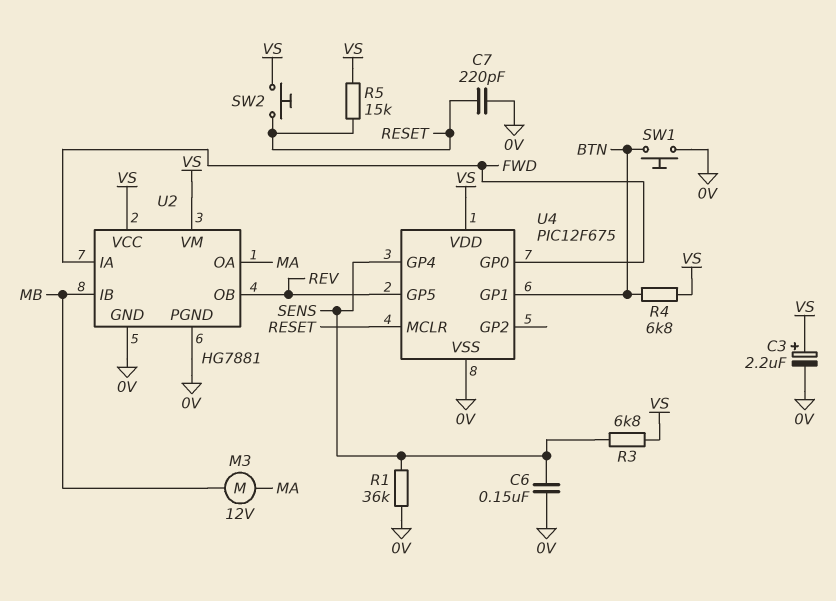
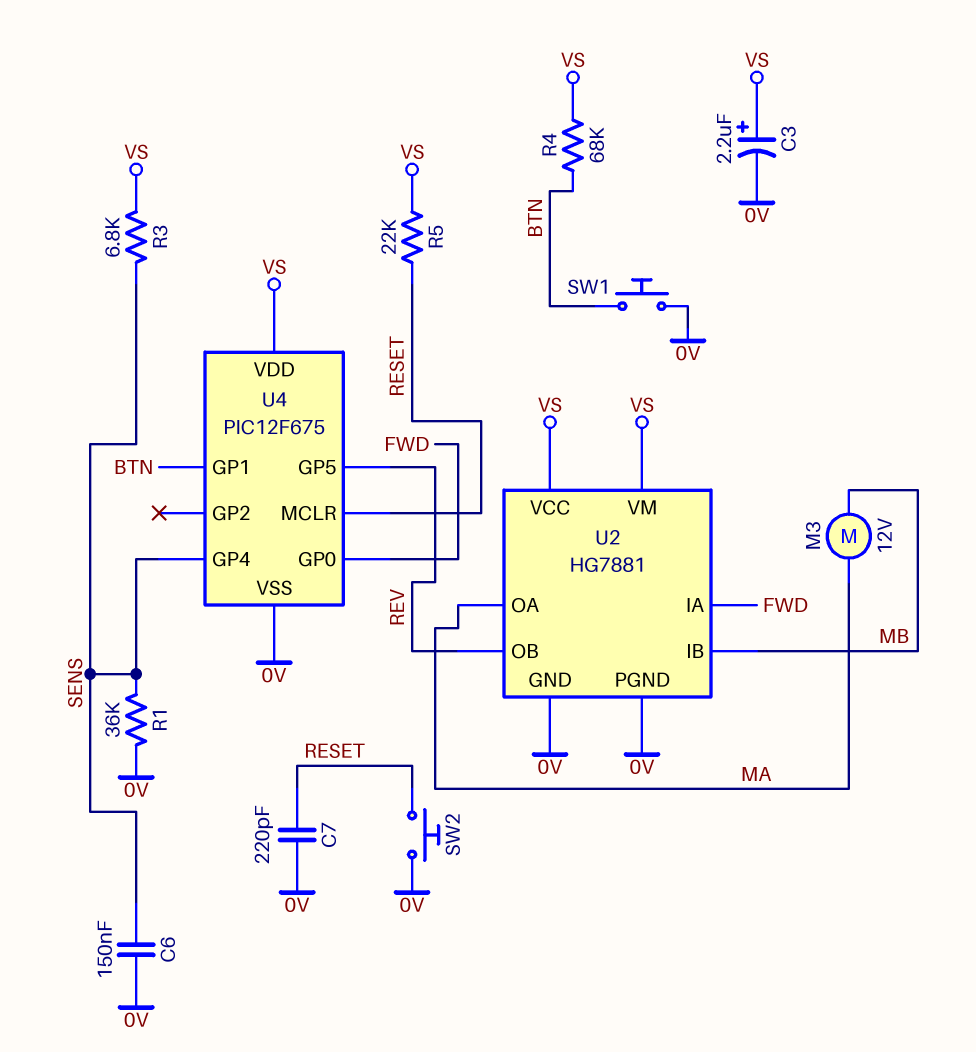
R4: 6.8k (BTN, VS) -> 68k (BTN, VS)
R5: 15k (RESET, VS) -> 22k (RESET, VS)
SW2: button (RESET, VS) -> button (0V, RESET)

